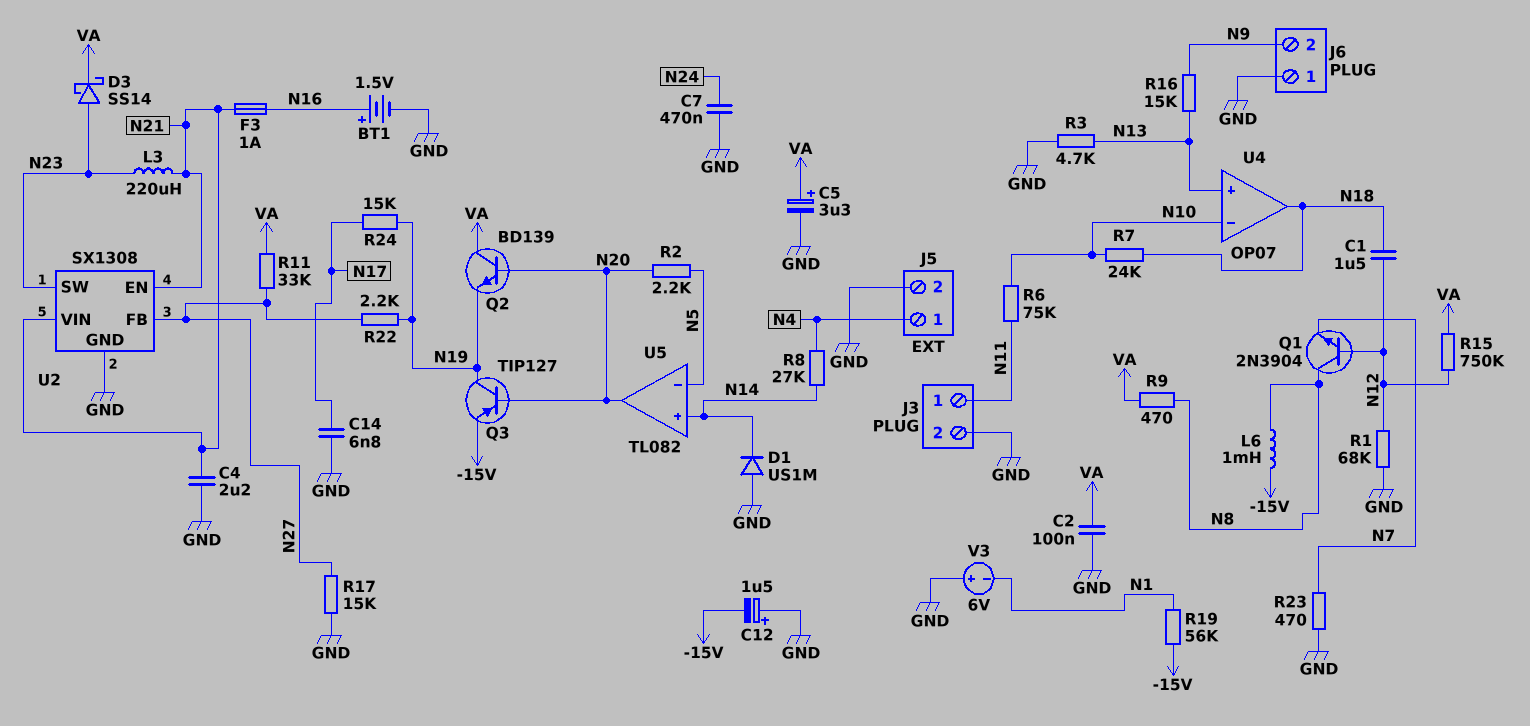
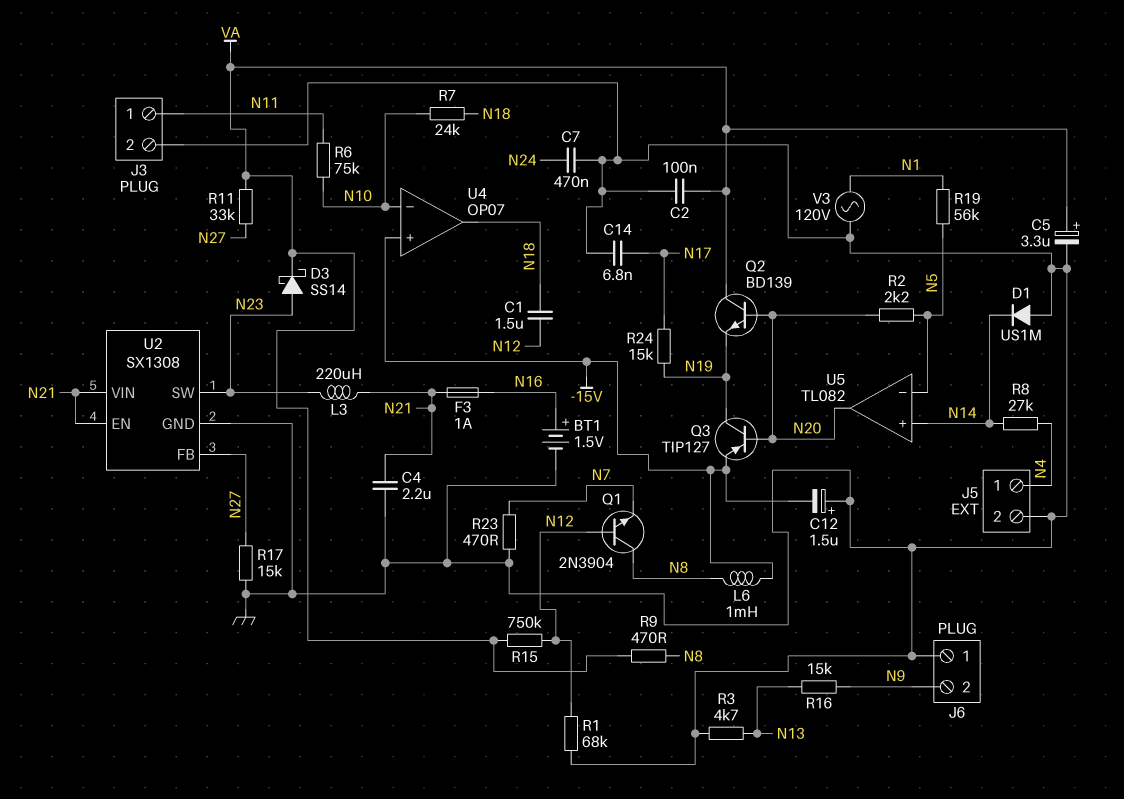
R19: 56k (-15V, N1) -> 56k (N1, N5)
R22: 2.2k (N19, N27) -> none
U4 pin in+: N13 -> -15V
V3: 6V (plus GND, minus N1) -> AC 120V (GND, N1)

